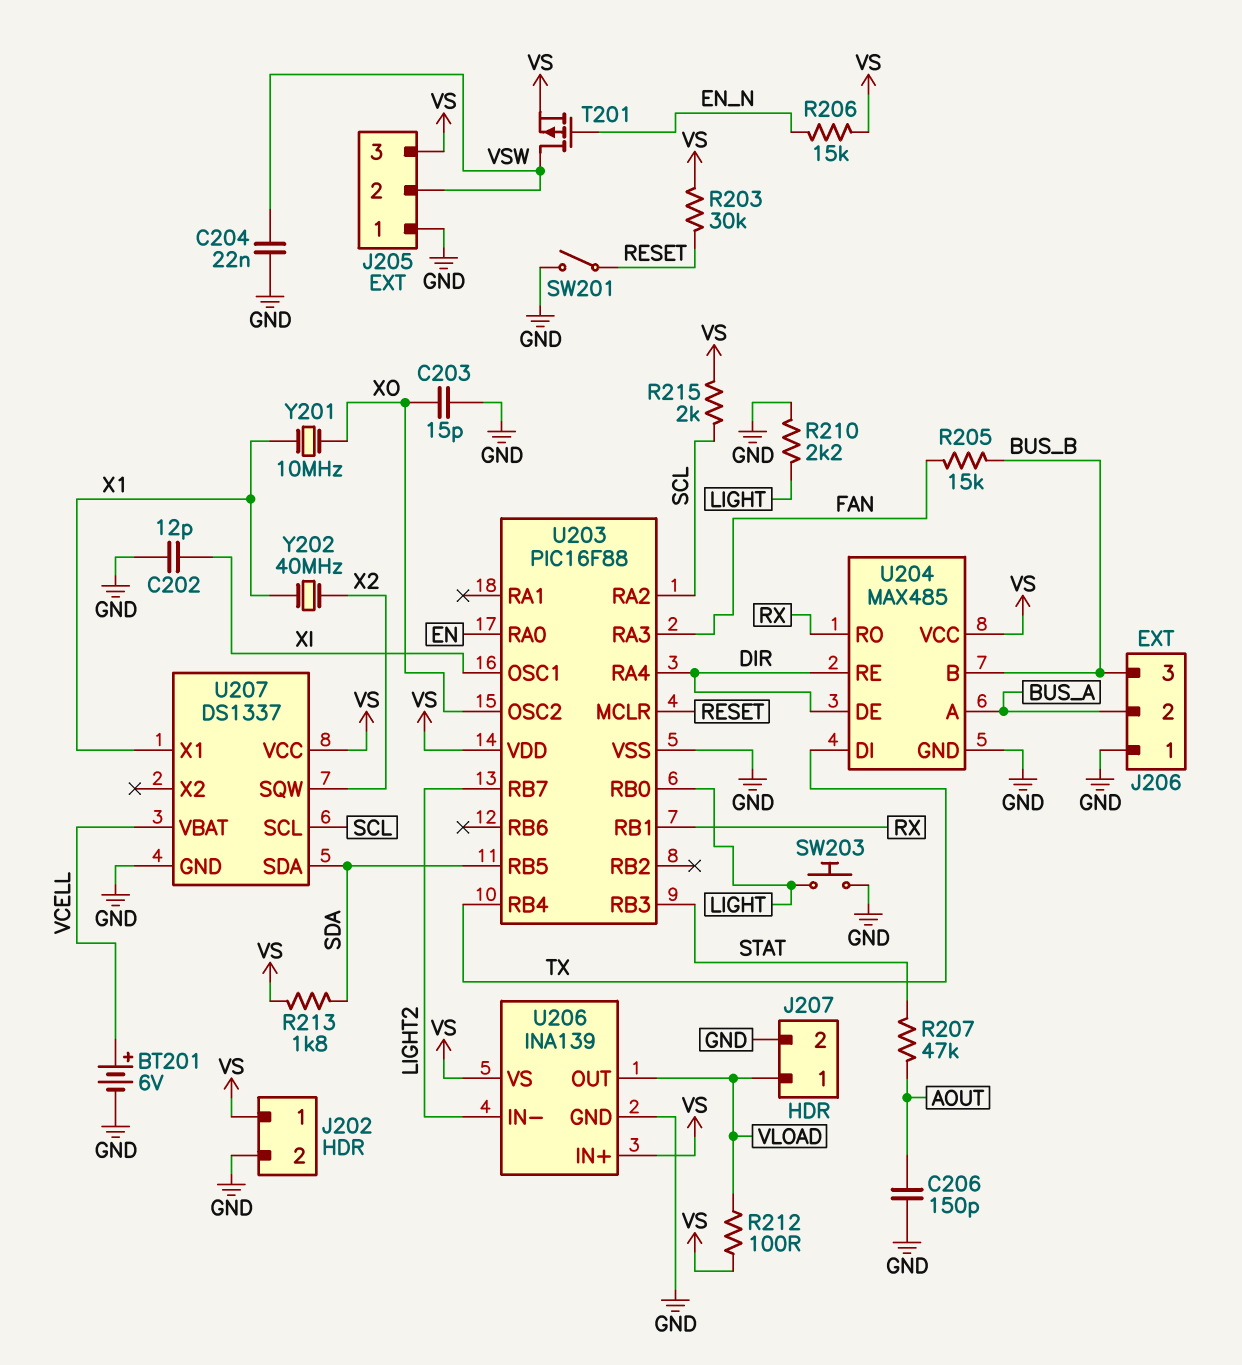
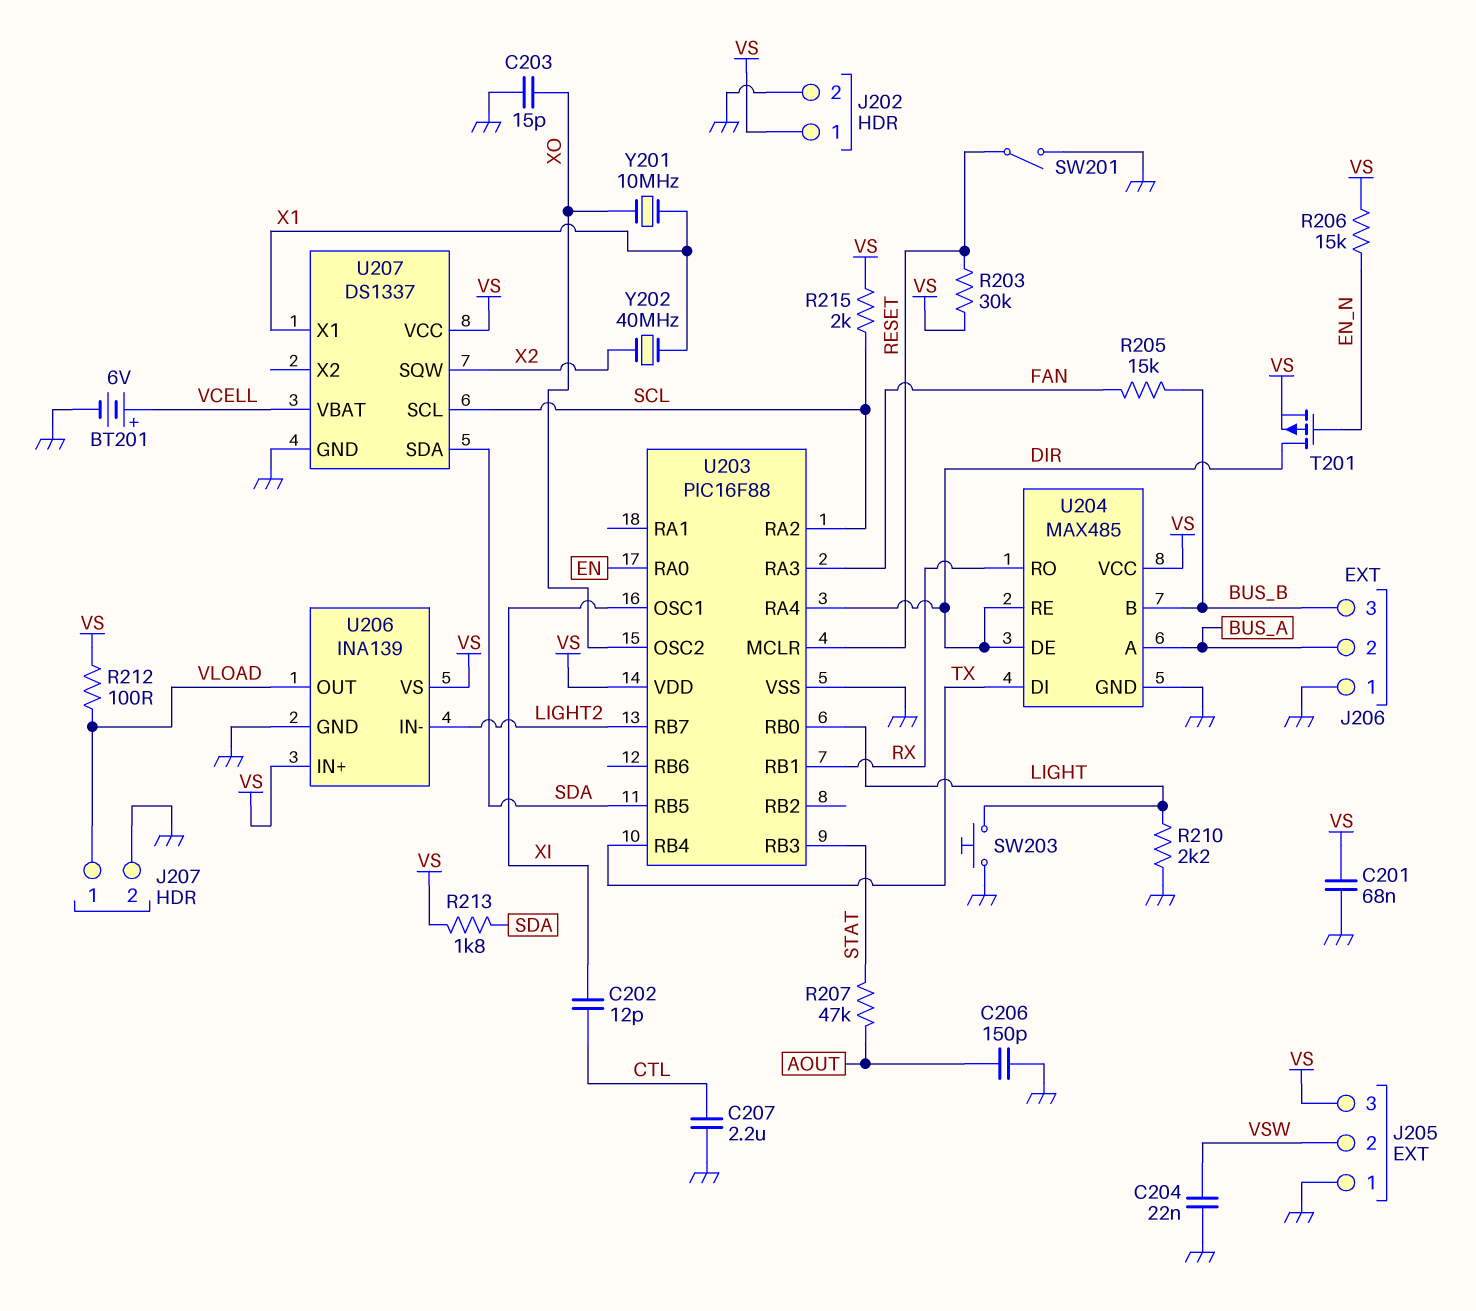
C201: none -> 68nF (GND, VS)
C202: 12pF (GND, XI) -> 12pF (CTL, XI)
C207: none -> 2.2uF (CTL, GND)
T201: PMOS (G EN_N, D VSW, S VS) -> PMOS (G EN_N, D DIR, S VS)

